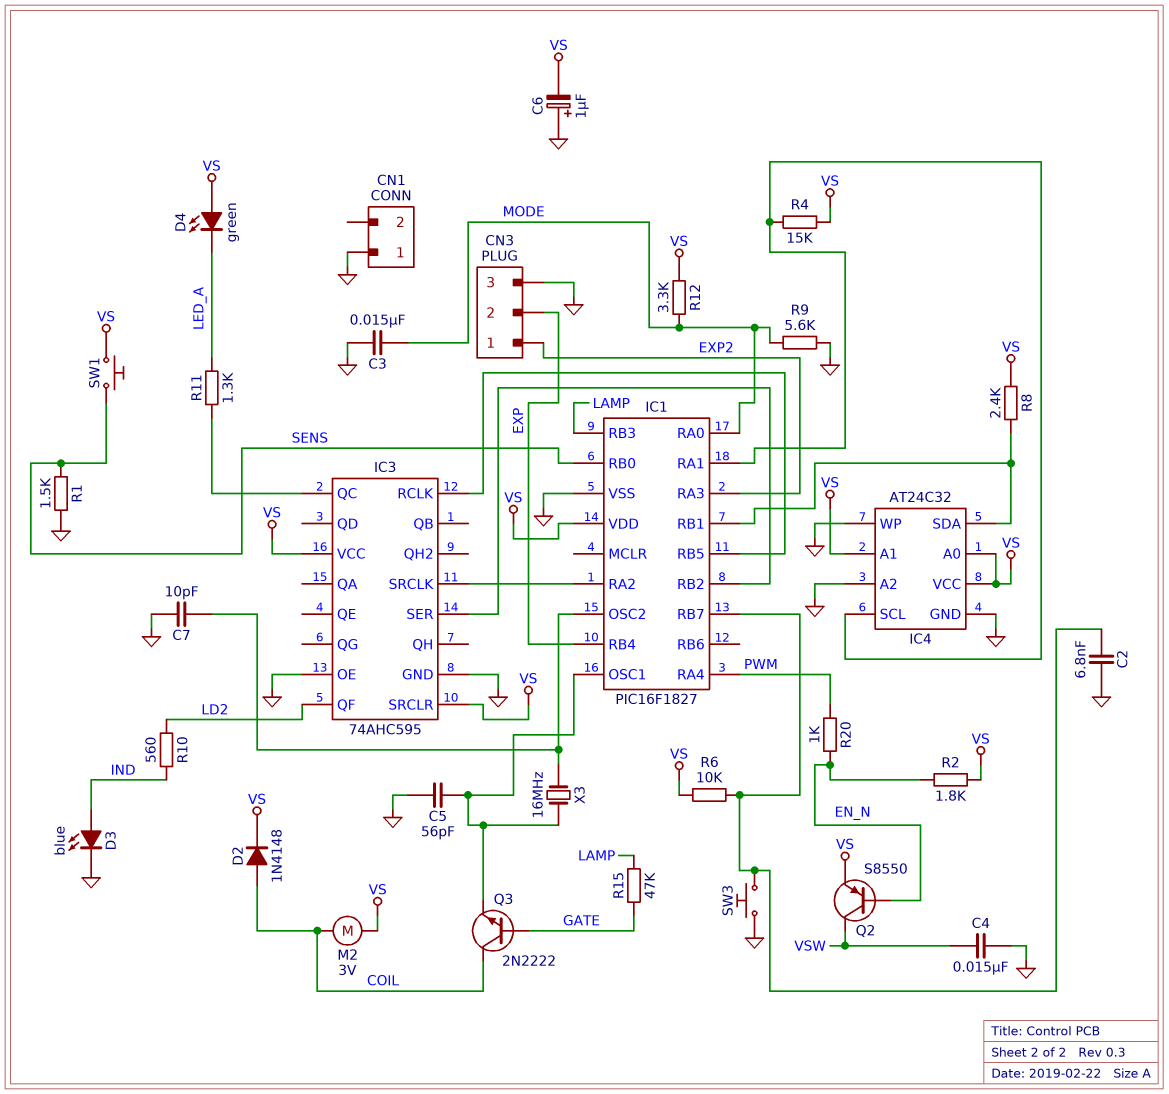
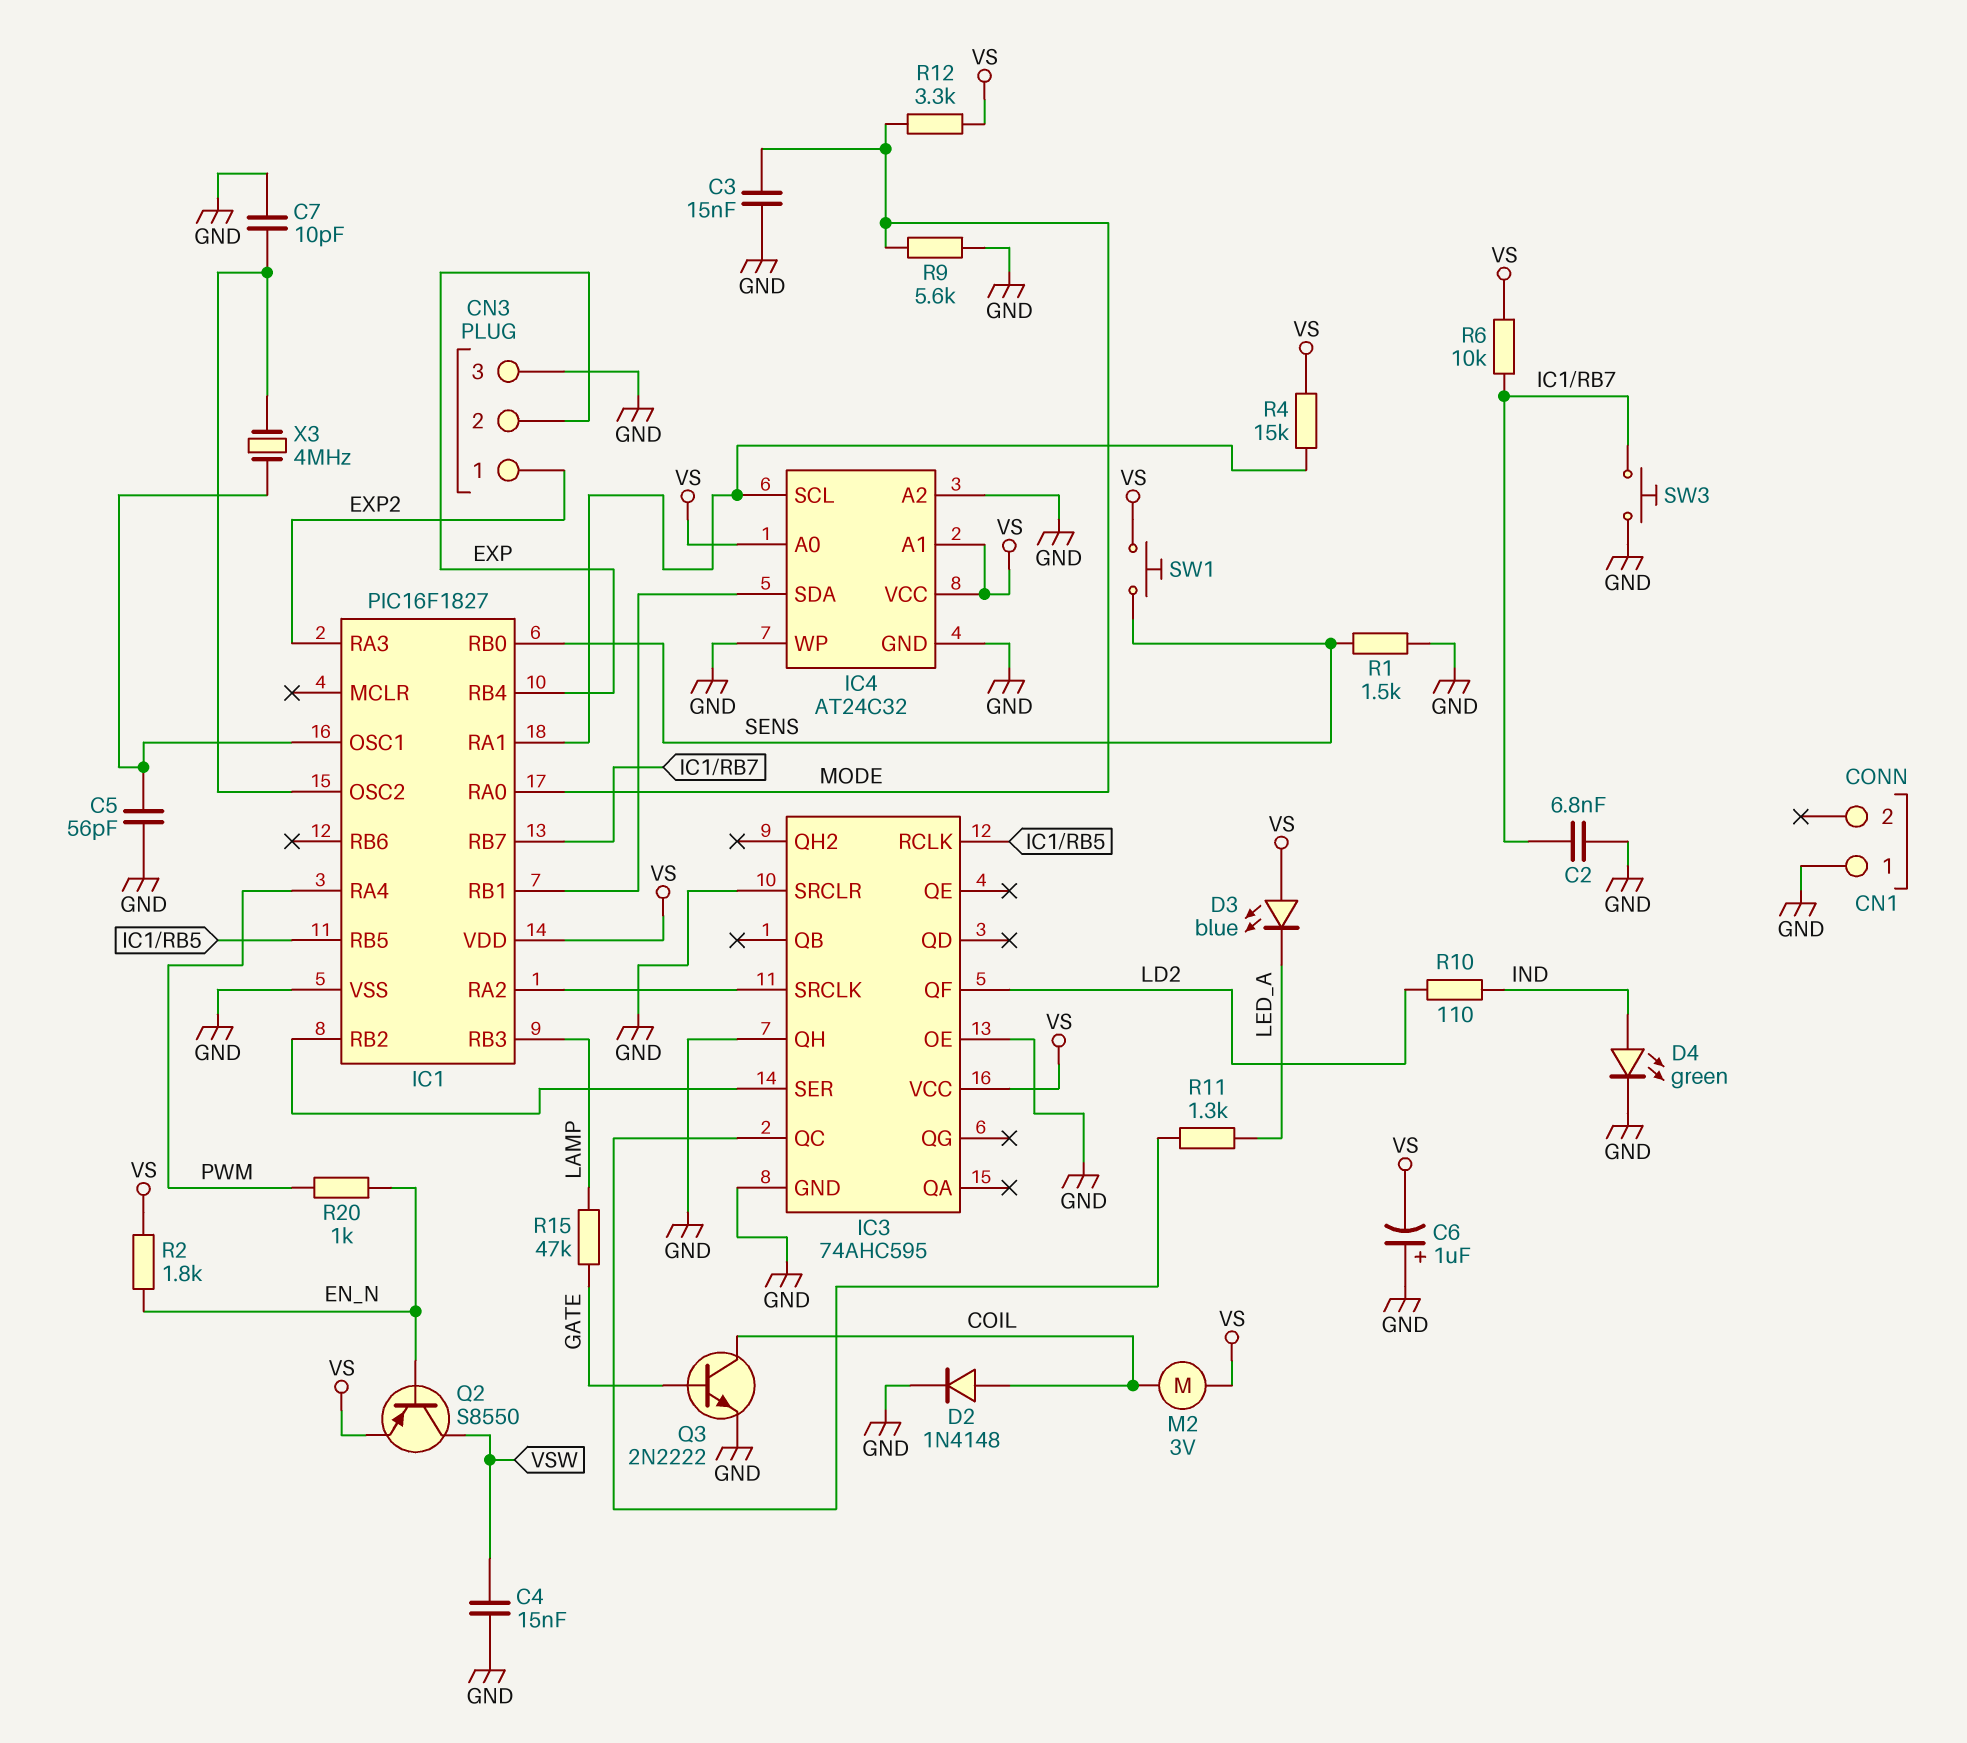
D2: diode 1N4148 (A COIL, K VS) -> diode 1N4148 (A COIL, K GND)
D3: LED blue (A IND, K GND) -> LED blue (A VS, K LED_A)
D4: LED green (A VS, K LED_A) -> LED green (A IND, K GND)
IC3 pin QH: none -> GND
IC3 pin SRCLR: VS -> GND
Q3: NPN 2N2222 (B GATE, C COIL, E IC1/OSC1) -> NPN 2N2222 (B GATE, C COIL, E GND)
R8: 2.4k (IC1/RB1, VS) -> none
R10: 560 (IND, LD2) -> 110 (IND, LD2)
X3: 16MHz (IC1/OSC1, IC1/OSC2) -> 4MHz (IC1/OSC1, IC1/OSC2)

